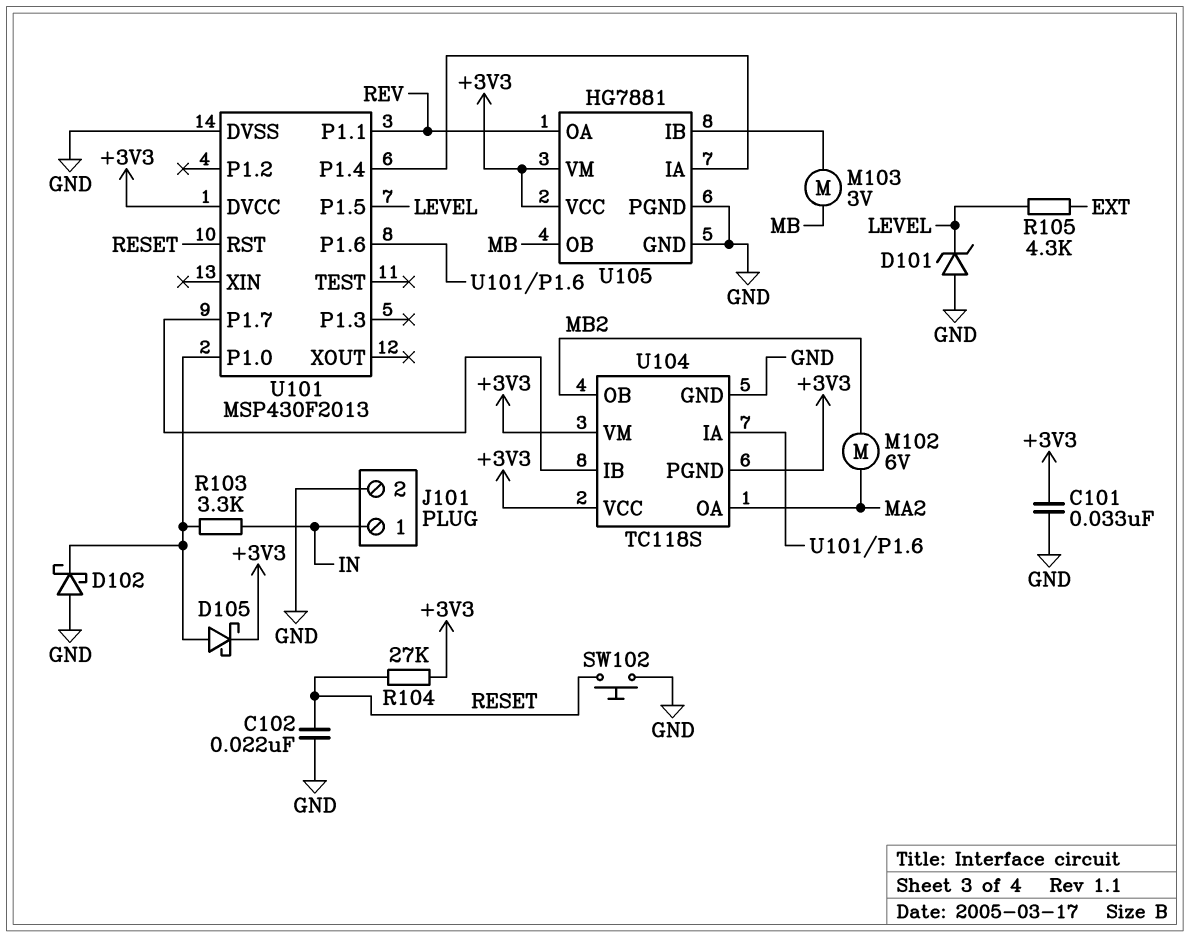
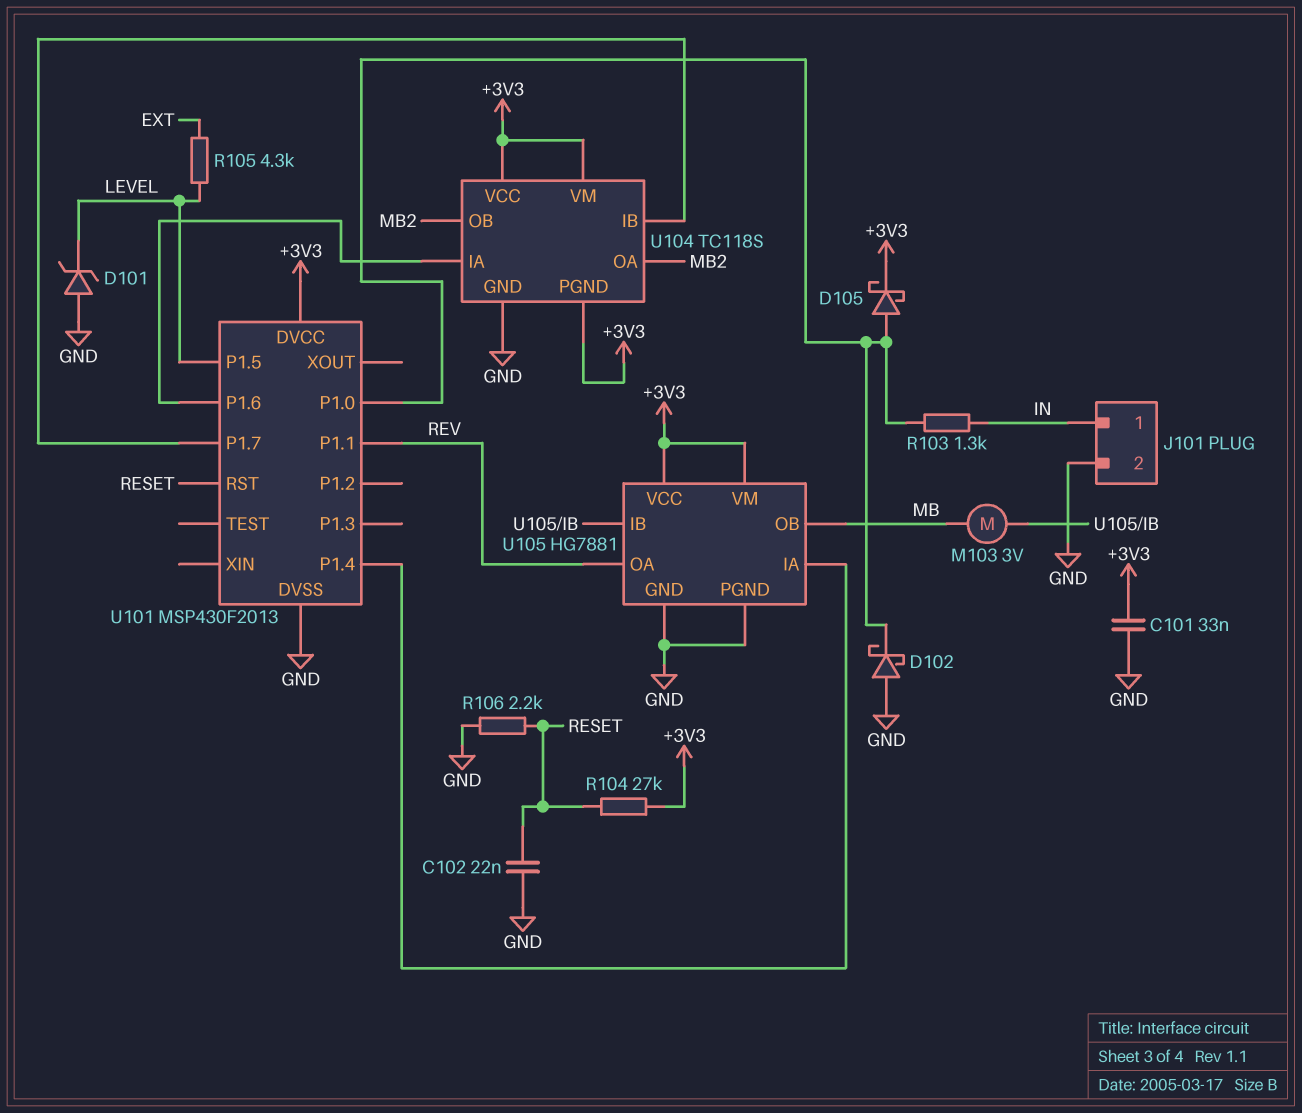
M102: motor 6V (MA2, MB2) -> none
R103: 3.3k (IN, U101/P1.0) -> 1.3k (IN, U101/P1.0)
R106: none -> 2.2k (GND, RESET)
SW102: button (GND, RESET) -> none
U104 pin OA: MA2 -> MB2

